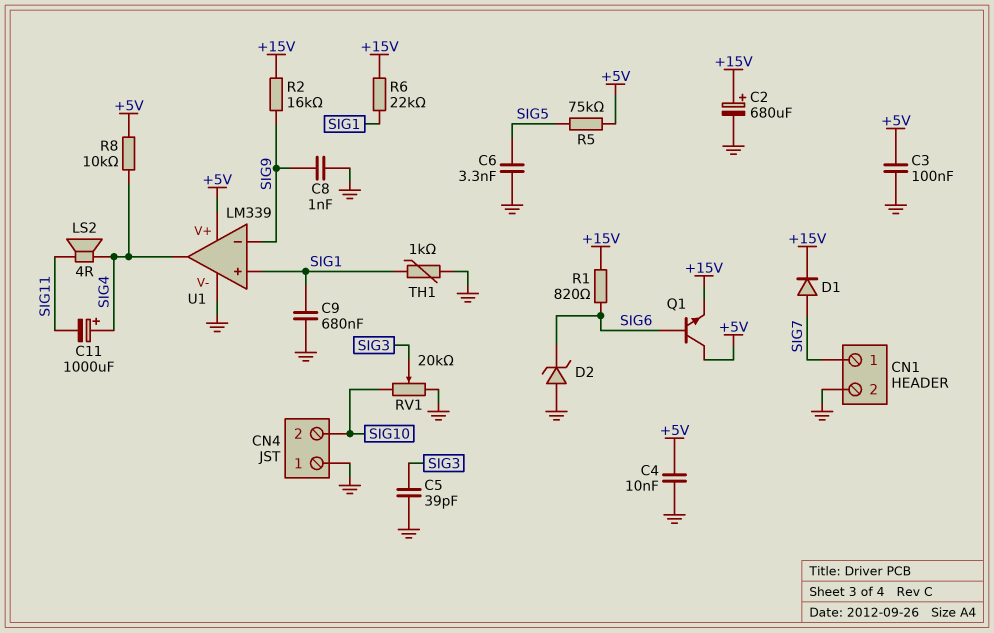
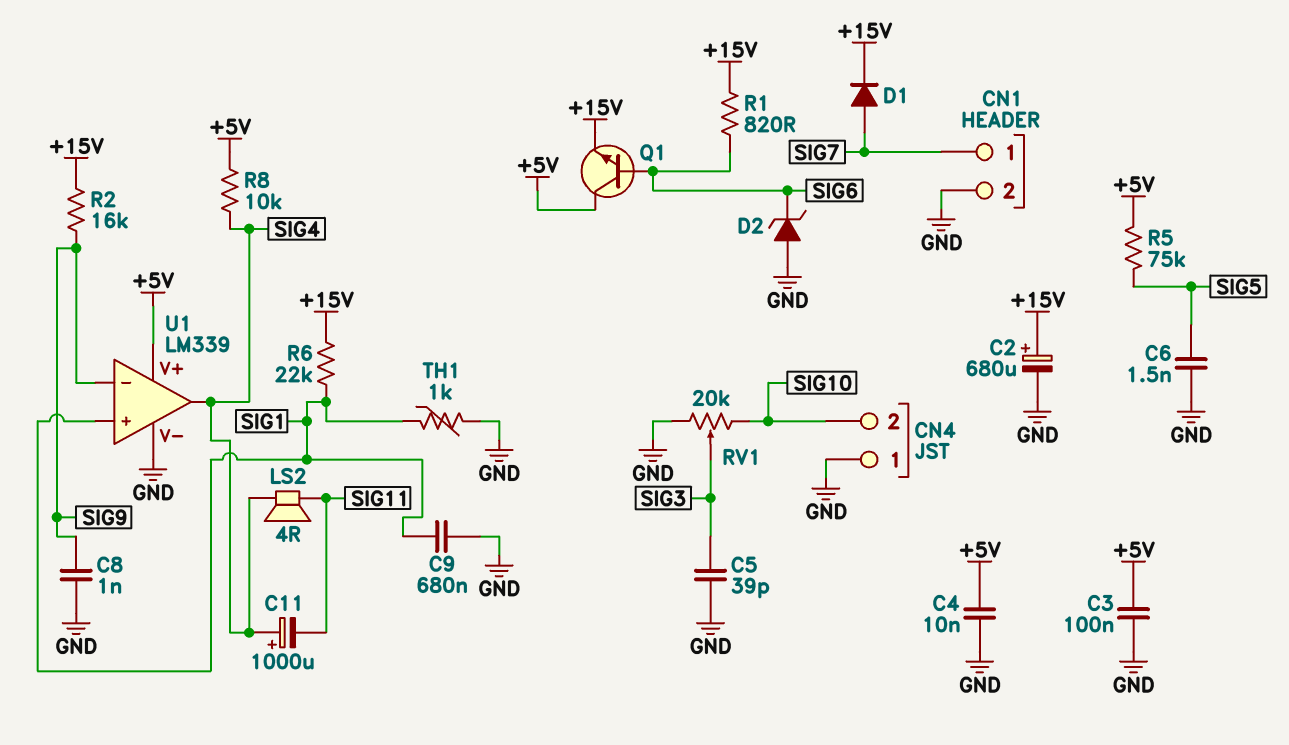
C6: 3.3nF (GND, SIG5) -> 1.5nF (GND, SIG5)

